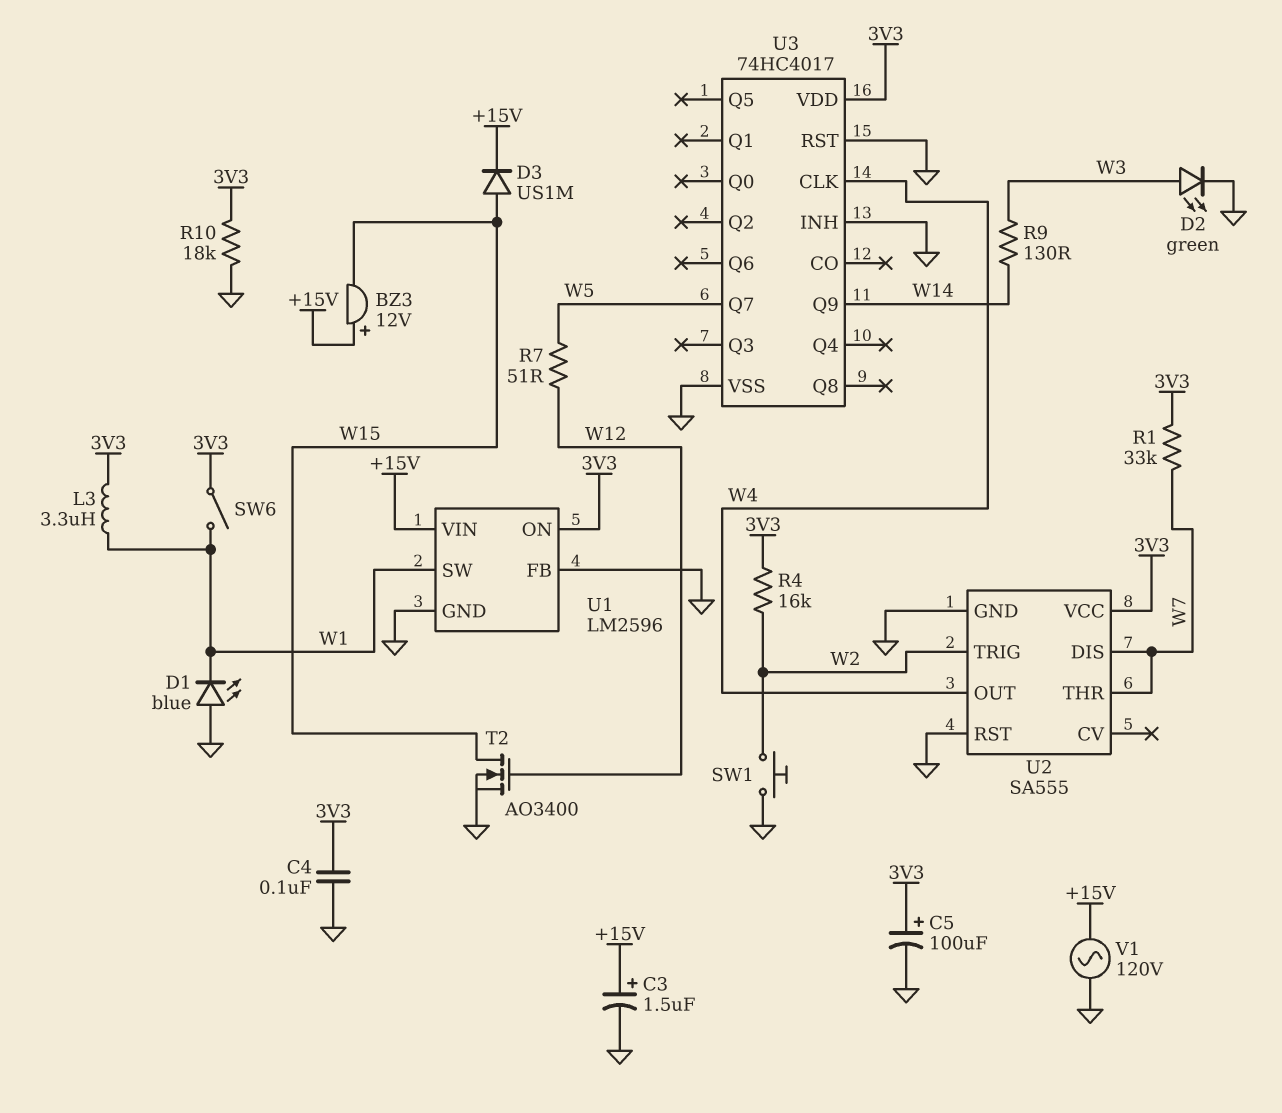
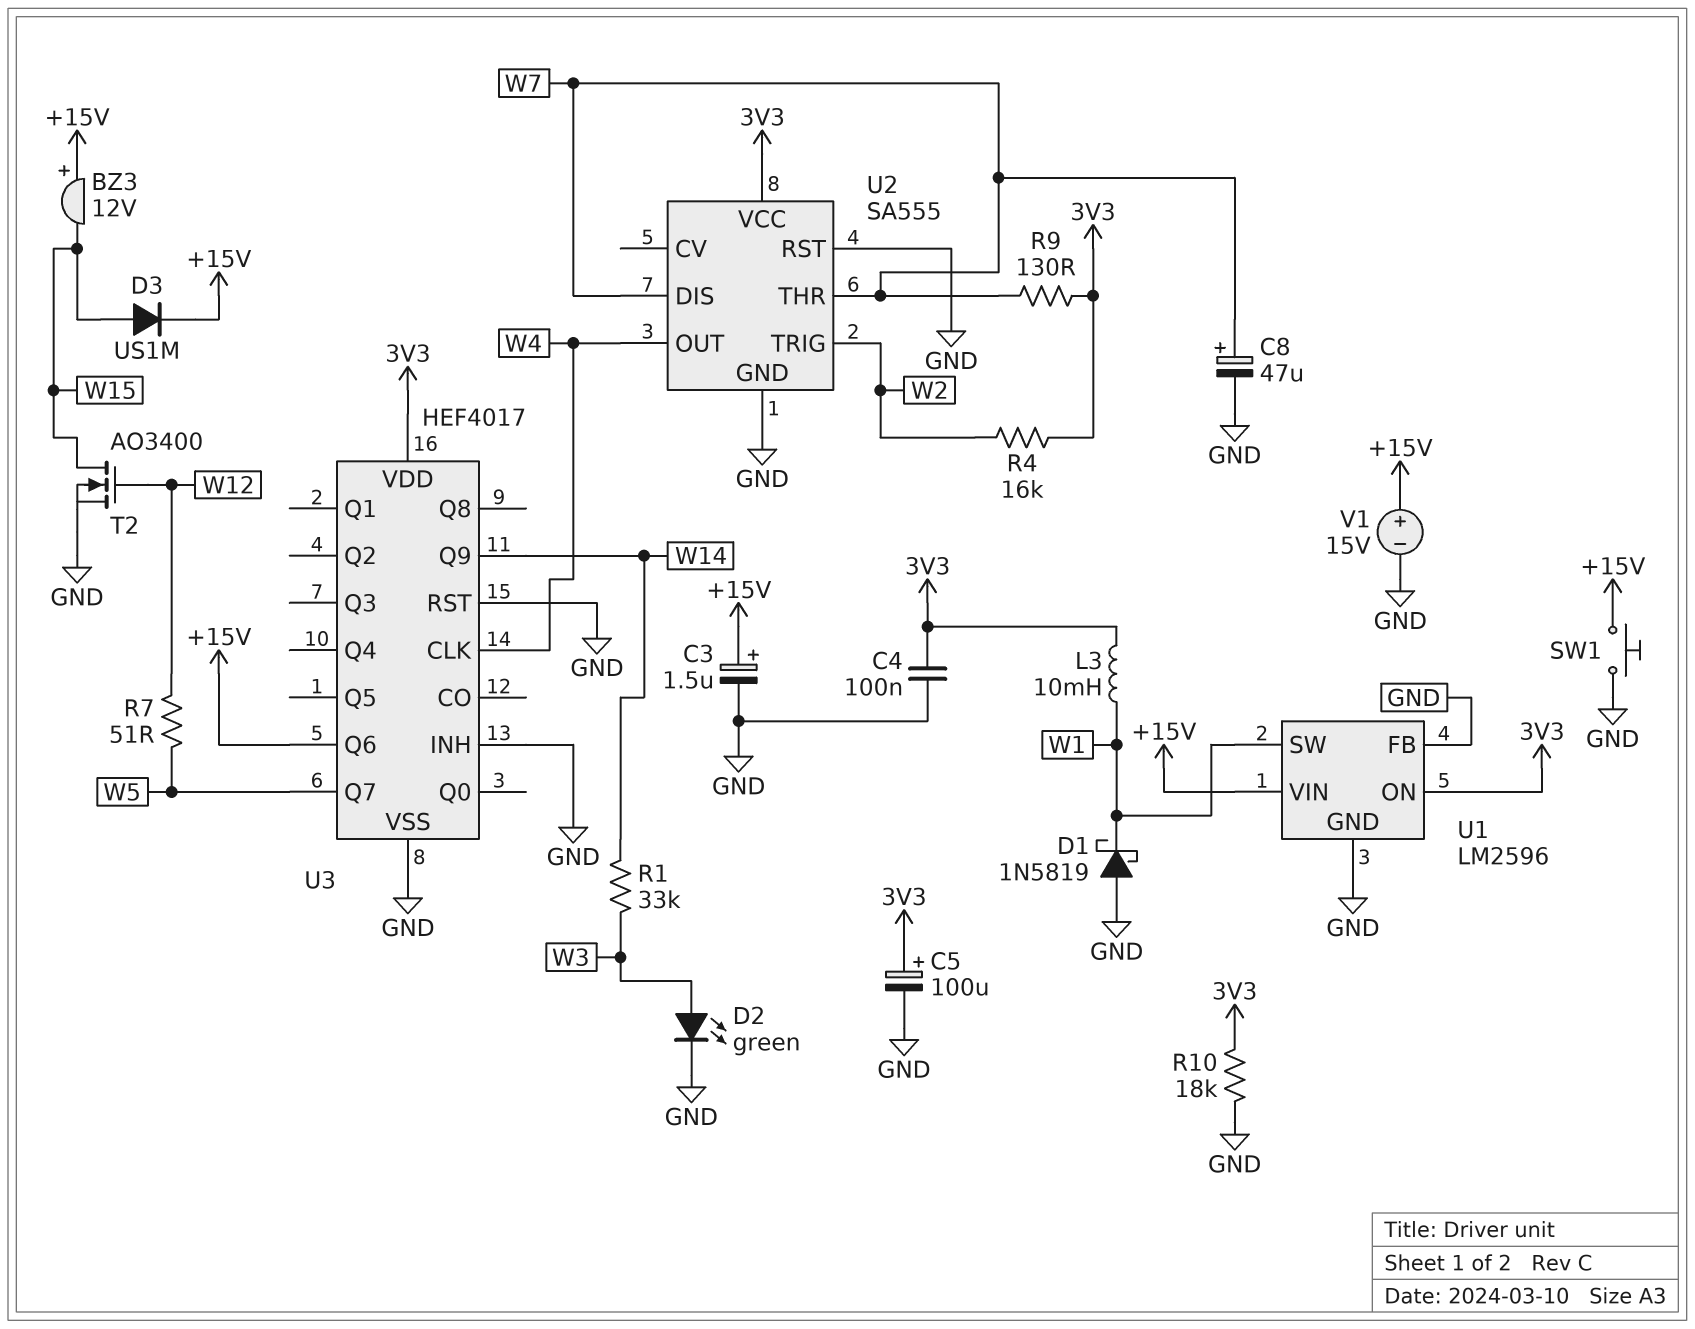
C8: none -> 47uF (plus W7, minus GND)
D1: LED blue (A GND, K W1) -> schottky 1N5819 (A GND, K W1)
L3: 3.3uH (3V3, W1) -> 10mH (3V3, W1)
R1: 33k (3V3, W7) -> 33k (W3, W14)
R9: 130 (W3, W14) -> 130 (3V3, W7)
SW1: button (GND, W2) -> button (+15V, GND)
SW6: switch (3V3, W1) -> none
U3: 74HC4017 -> HEF4017
U3 pin Q6: none -> +15V
V1: AC 120V (+15V, GND) -> 15V (plus +15V, minus GND)

